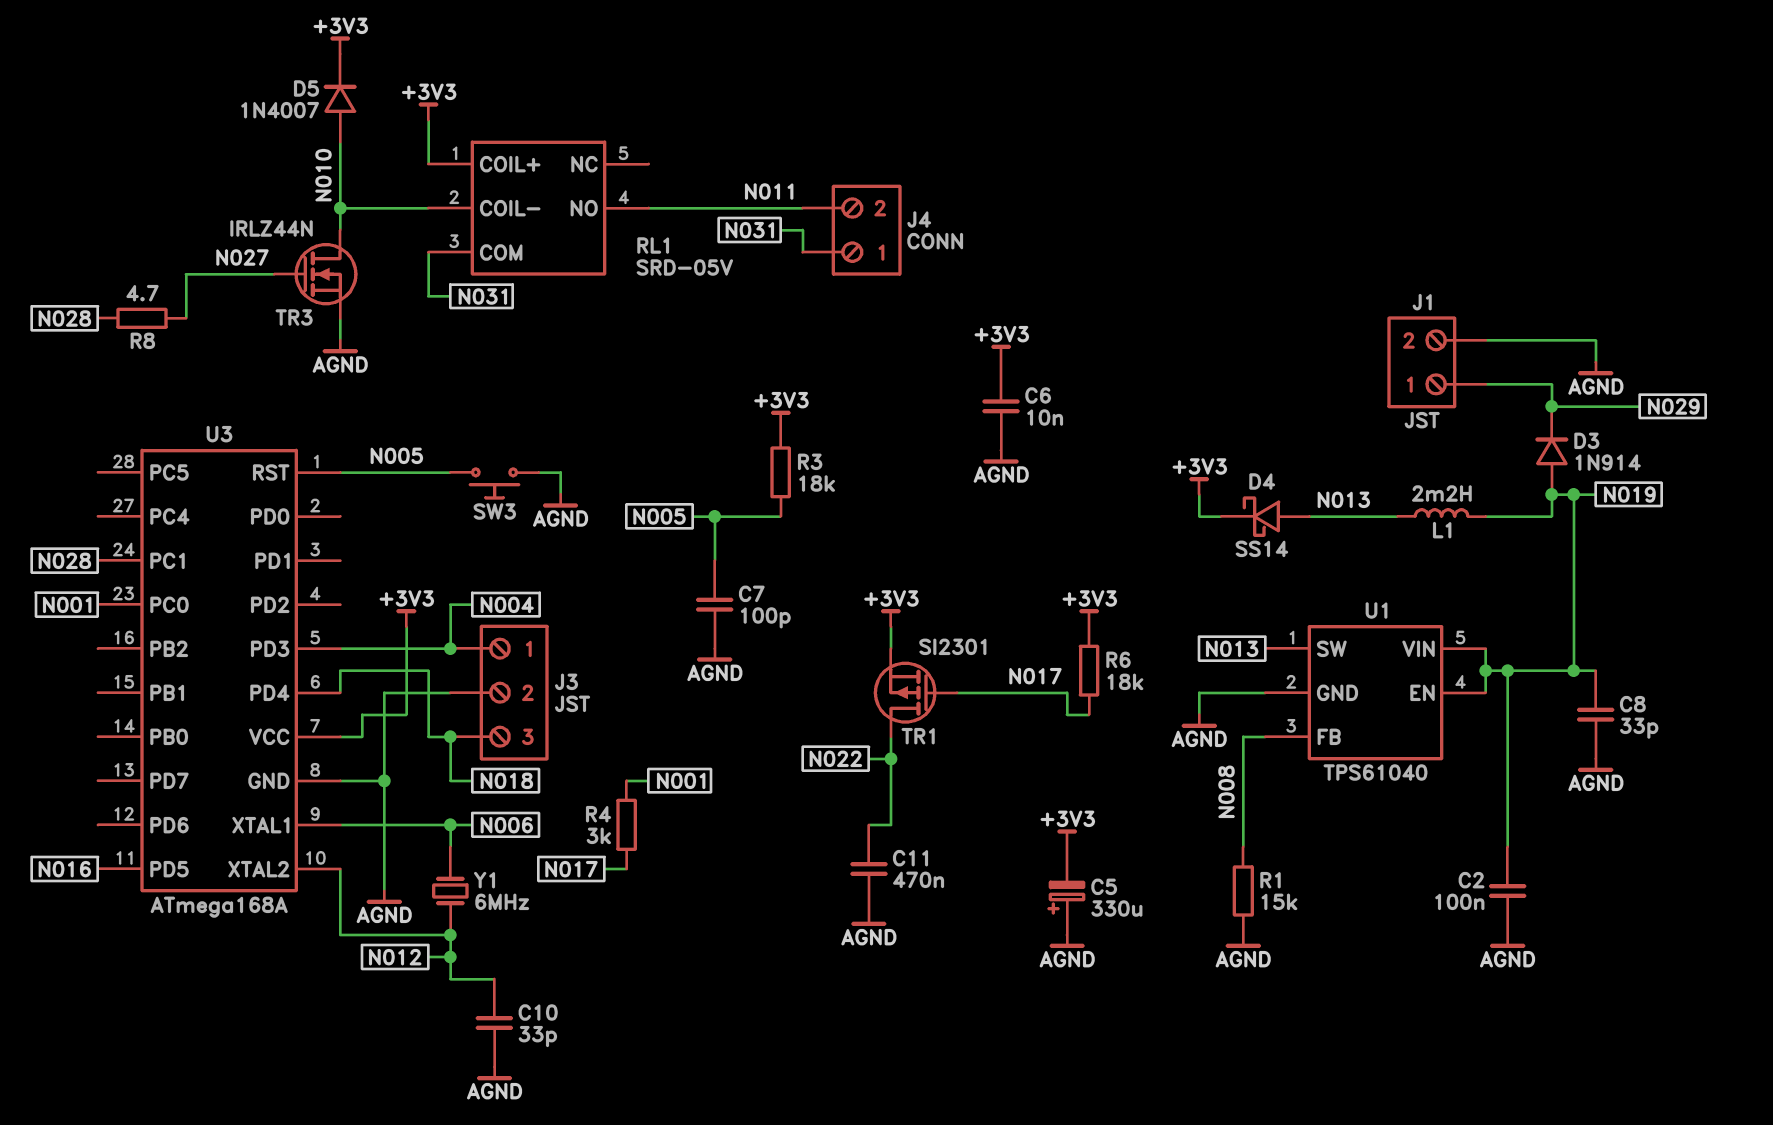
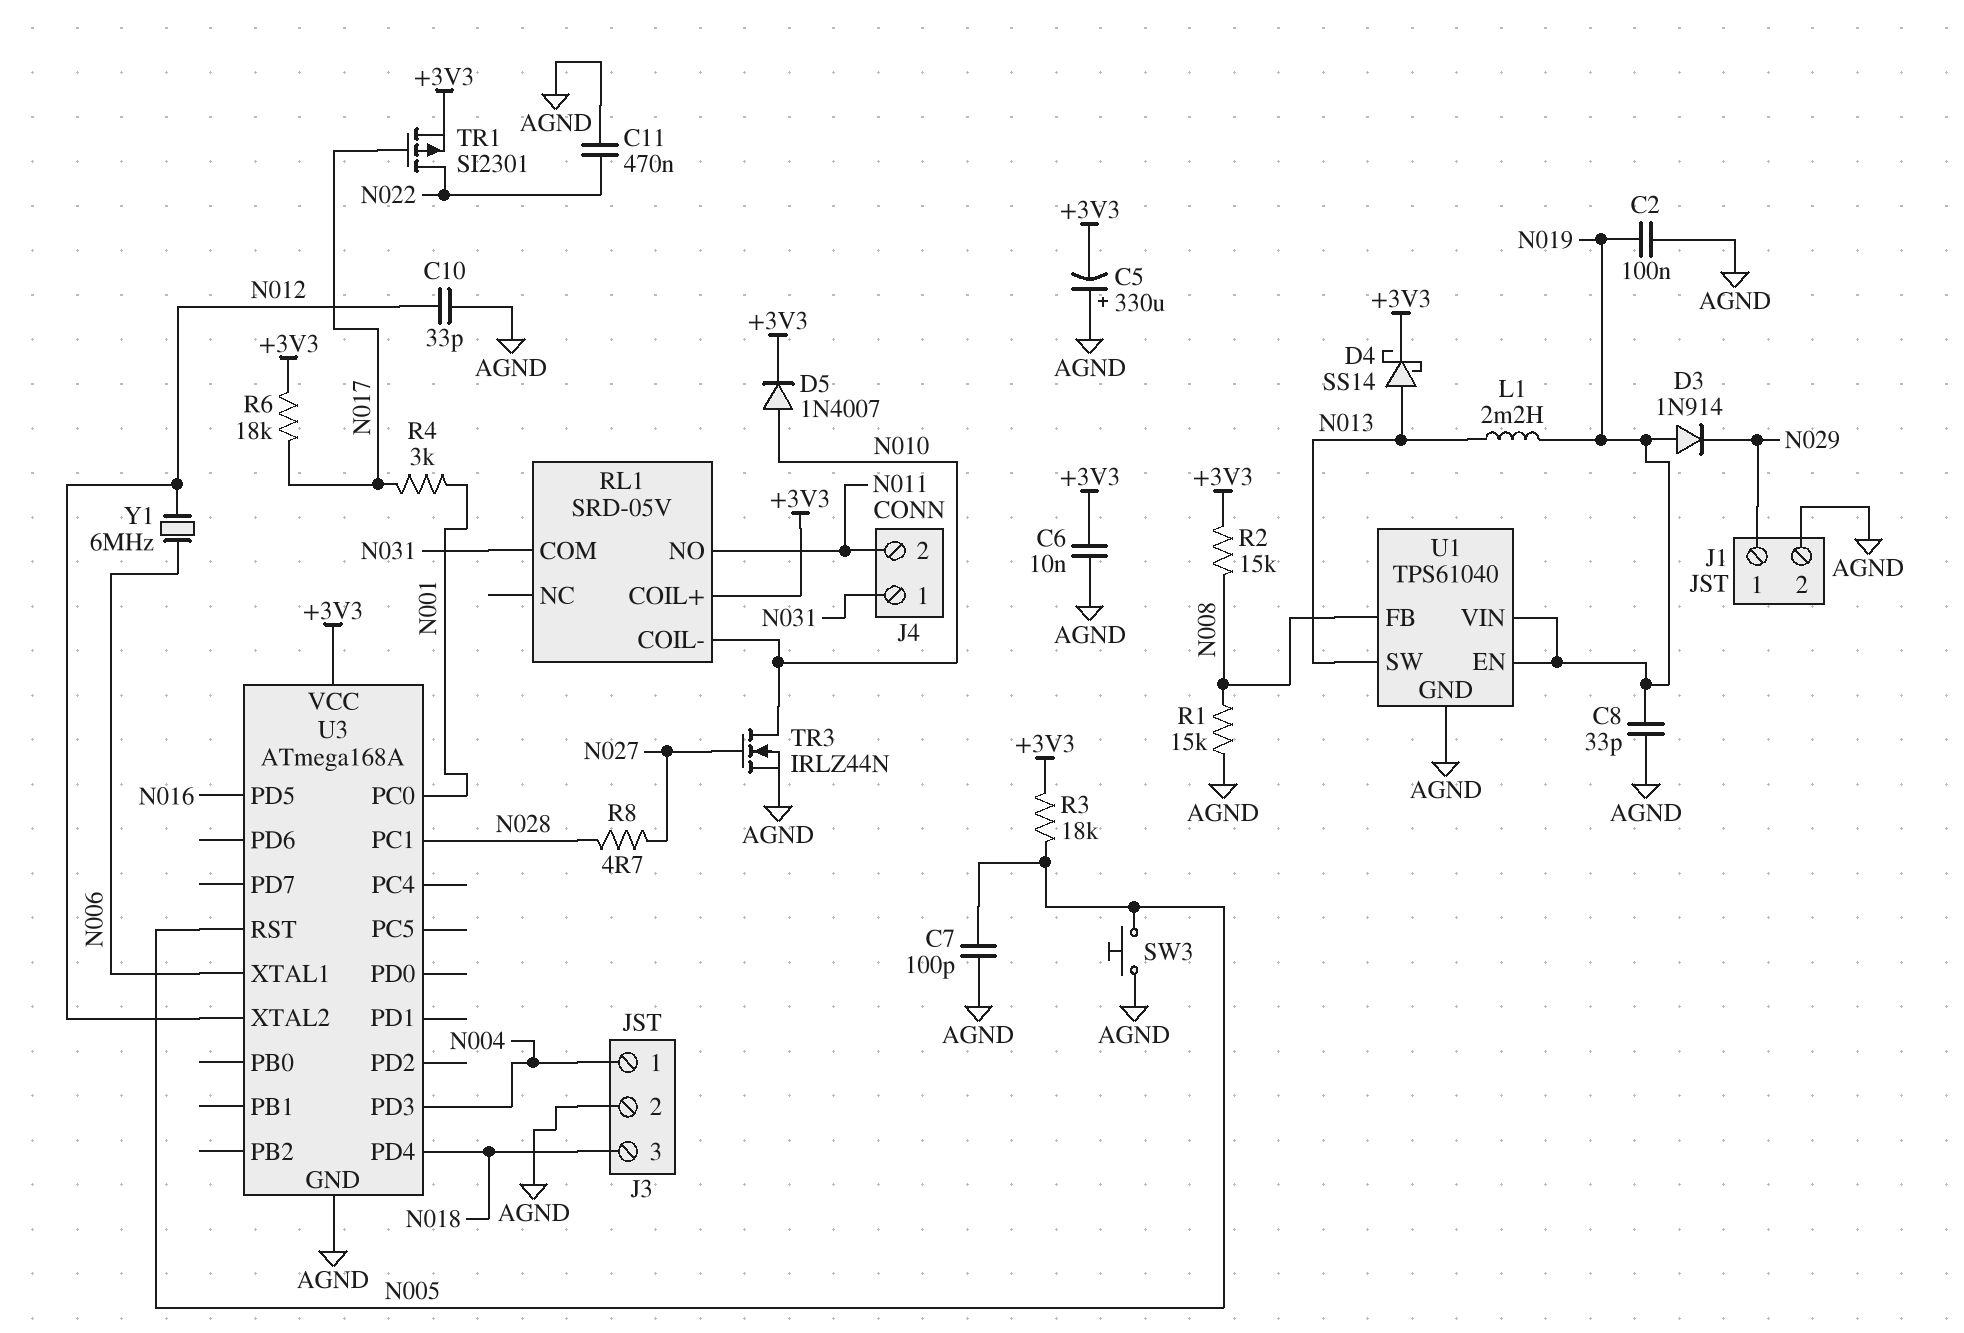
R2: none -> 15k (+3V3, N008)

